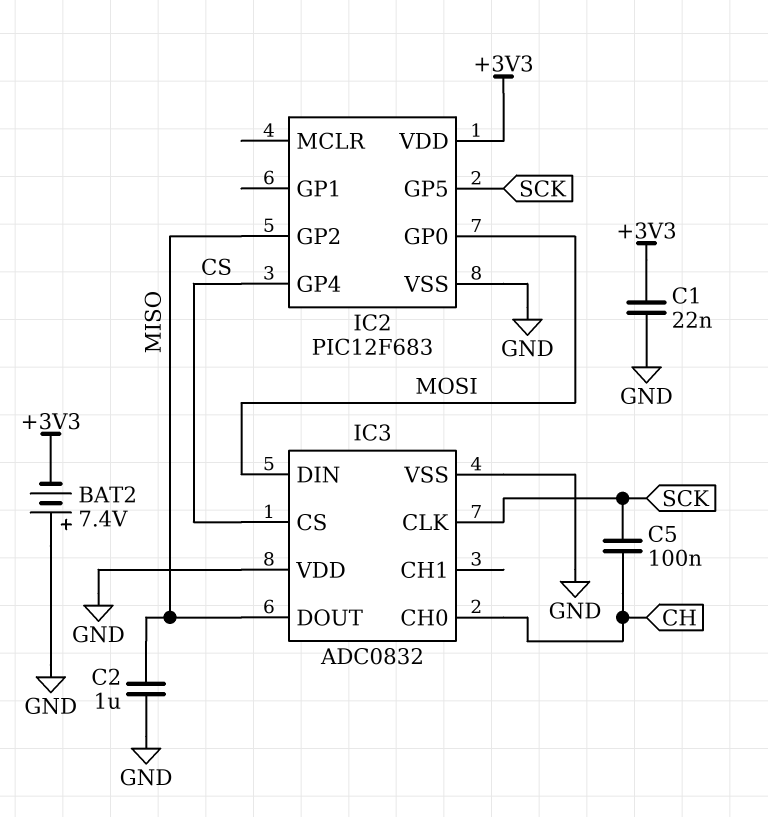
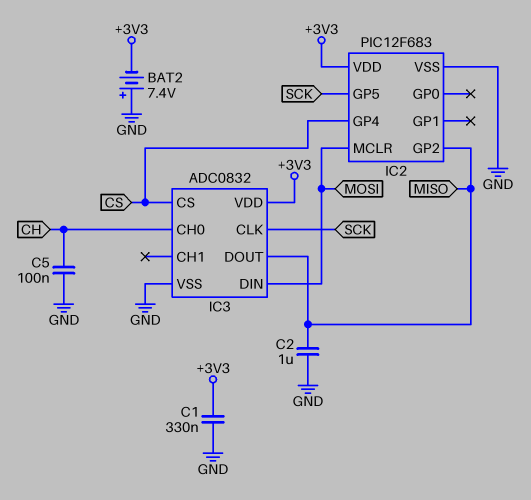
C1: 22nF (+3V3, GND) -> 330nF (+3V3, GND)
C5: 100nF (CH, SCK) -> 100nF (CH, GND)
IC2 pin GP0: MOSI -> none
IC2 pin MCLR: none -> MOSI
IC3 pin VDD: GND -> +3V3

